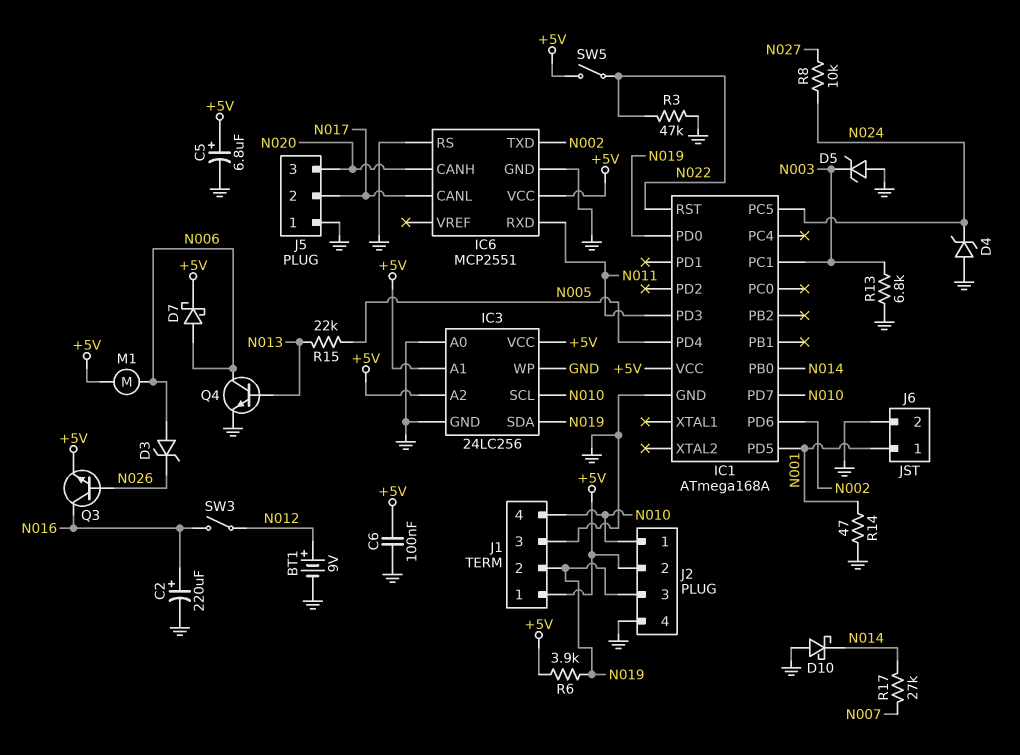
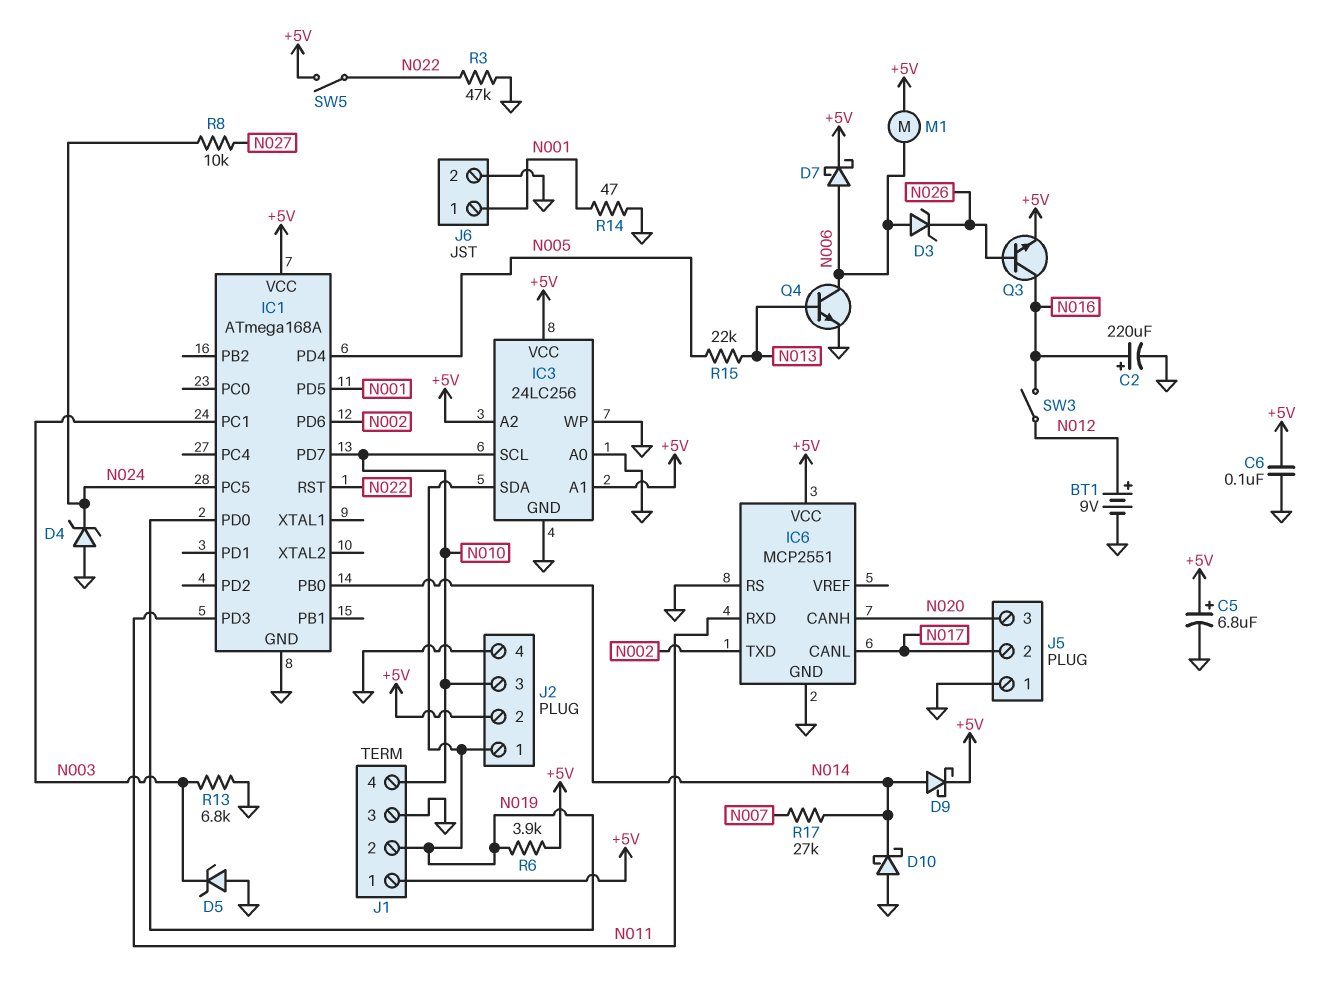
D9: none -> schottky (A N014, K +5V)
J2 pin 1: N010 -> N019
J2 pin 3: N019 -> N010

